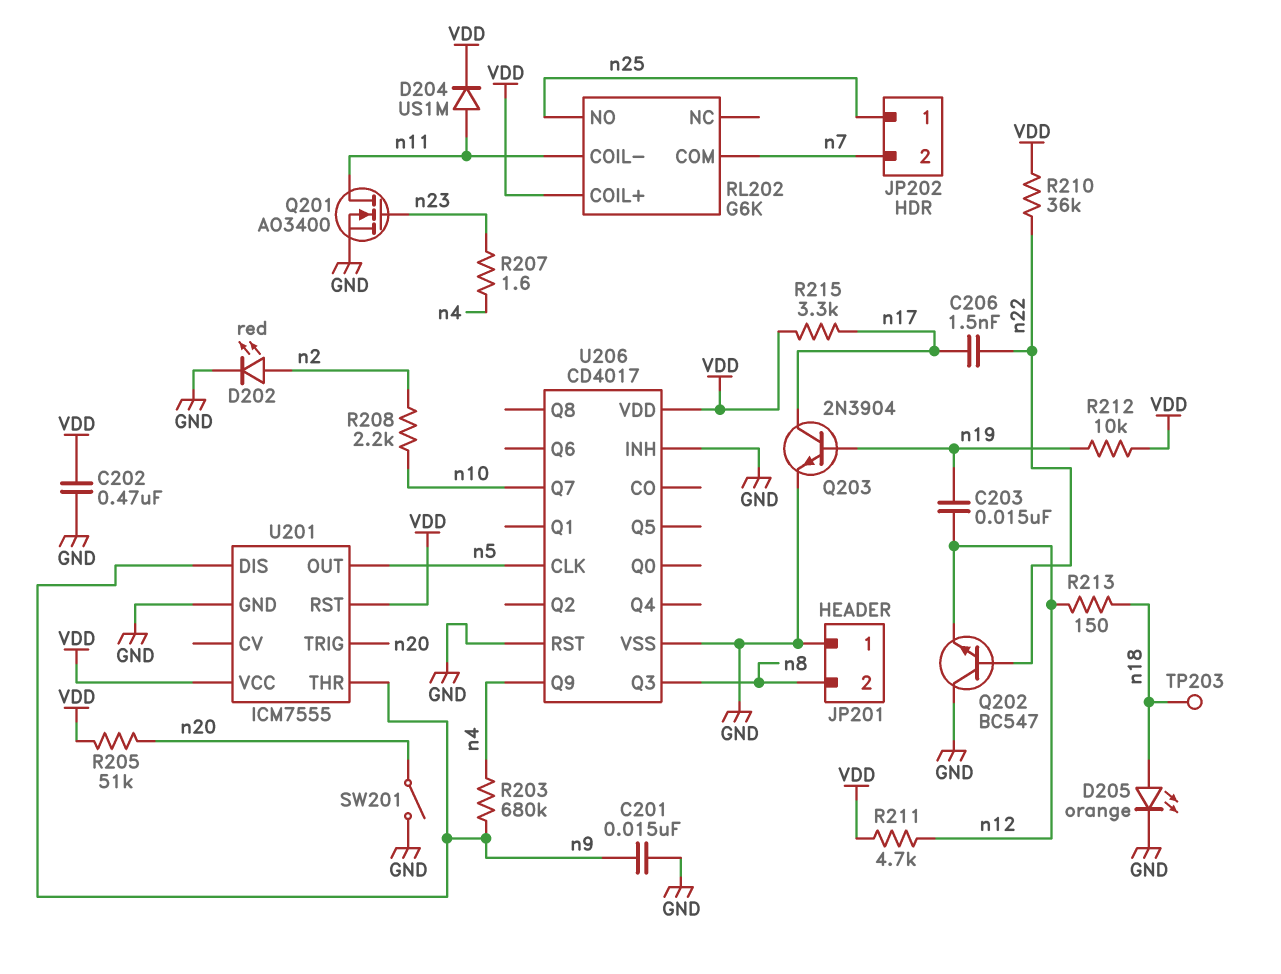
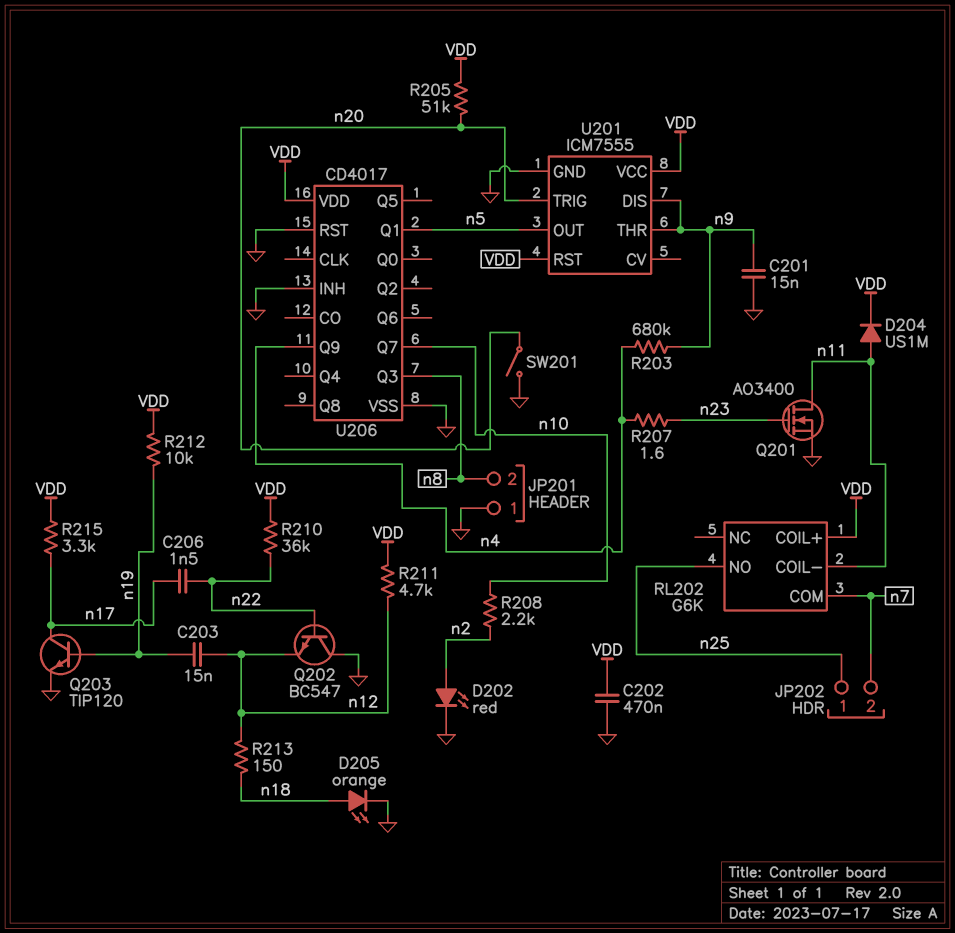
Q203: NPN 2N3904 (B n19, C n17, E GND) -> NPN TIP120 (B n19, C n17, E GND)
TP203: test point (n18) -> none
U206 pin CLK: n5 -> none
U206 pin Q1: none -> n5

